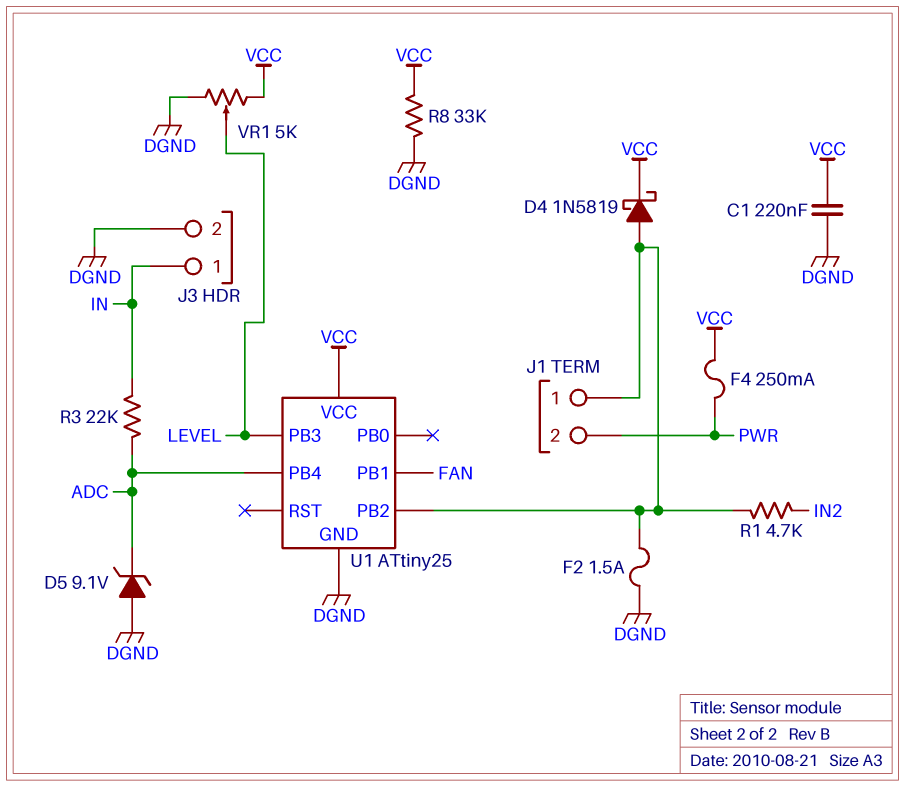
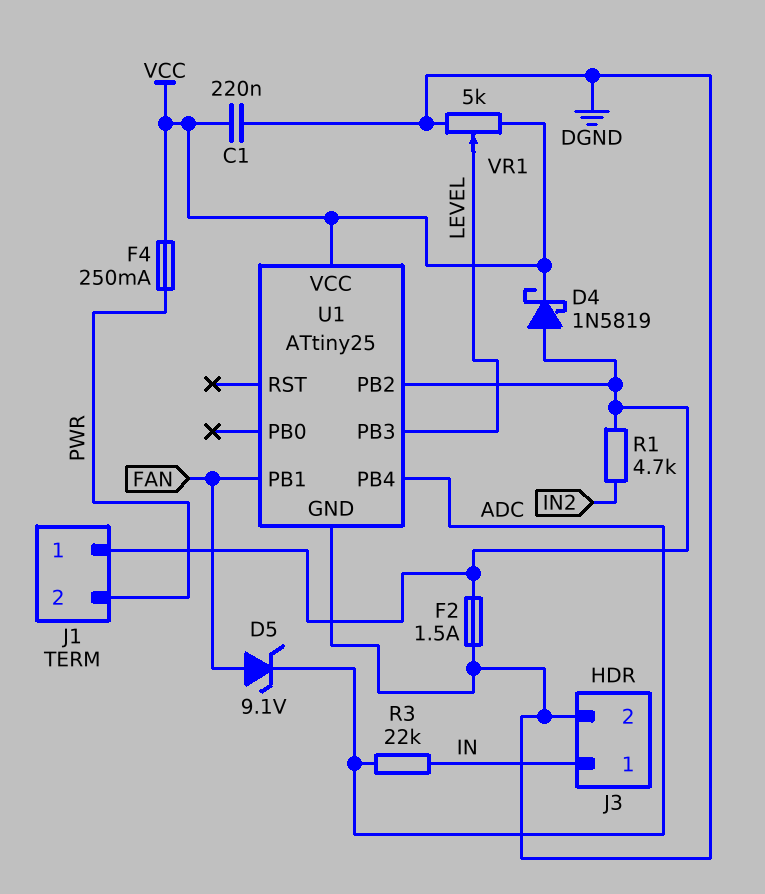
D5: zener 9.1V (A DGND, K ADC) -> zener 9.1V (A FAN, K ADC)
R8: 33k (DGND, VCC) -> none

